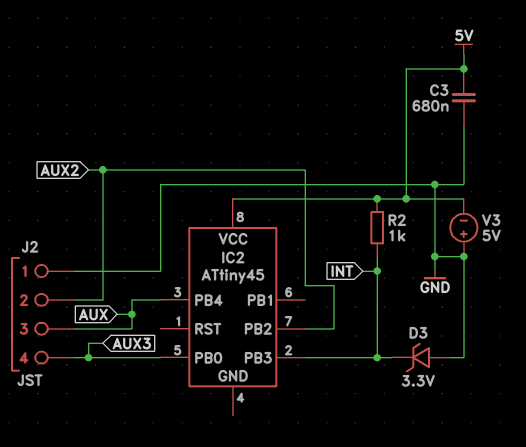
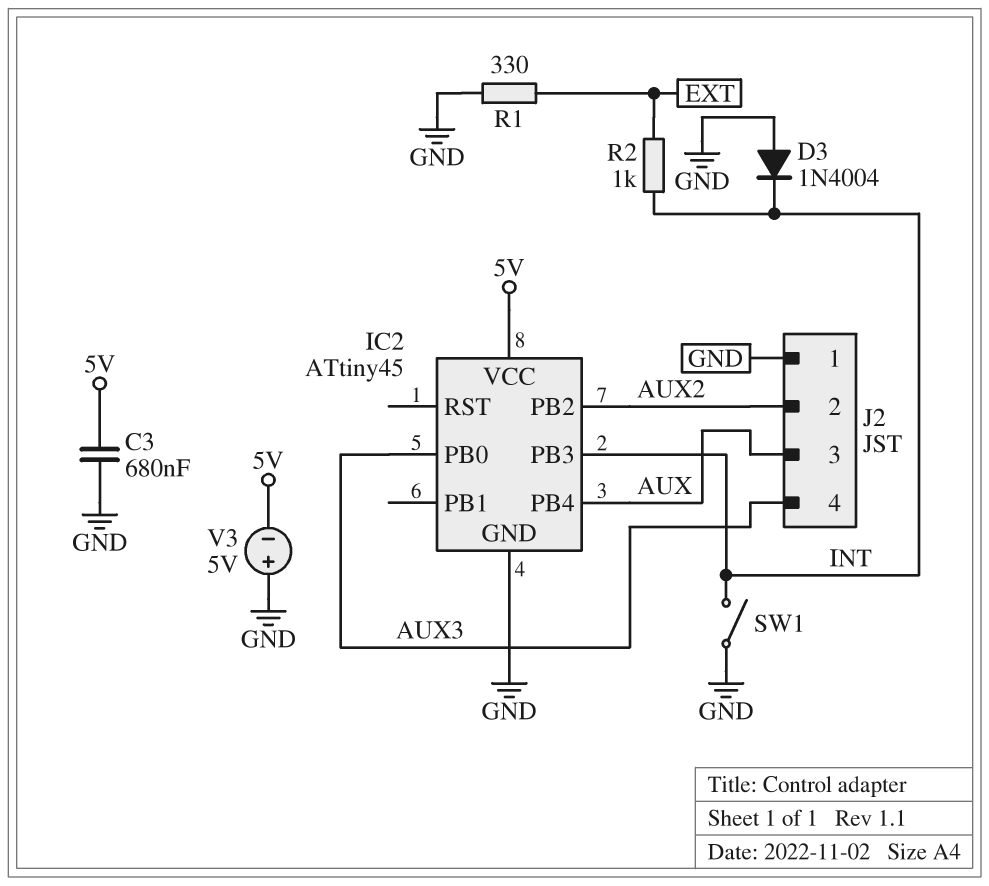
D3: zener 3.3V (A GND, K INT) -> diode 1N4004 (A GND, K INT)
IC2 pin GND: none -> GND
R1: none -> 330 (EXT, GND)
R2: 1k (5V, INT) -> 1k (EXT, INT)
SW1: none -> switch (GND, INT)

